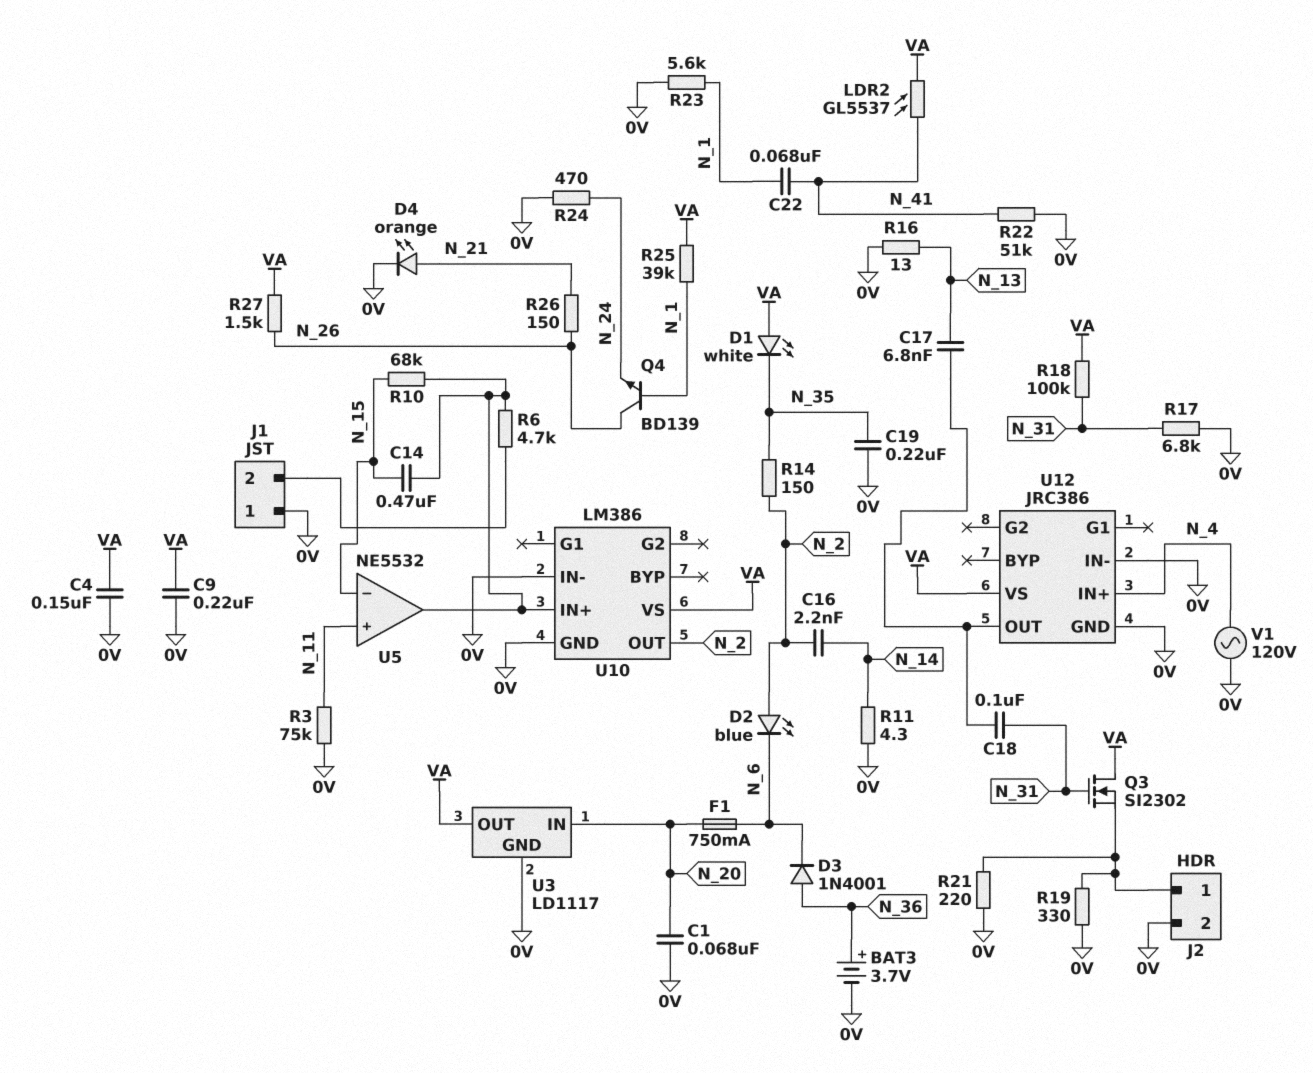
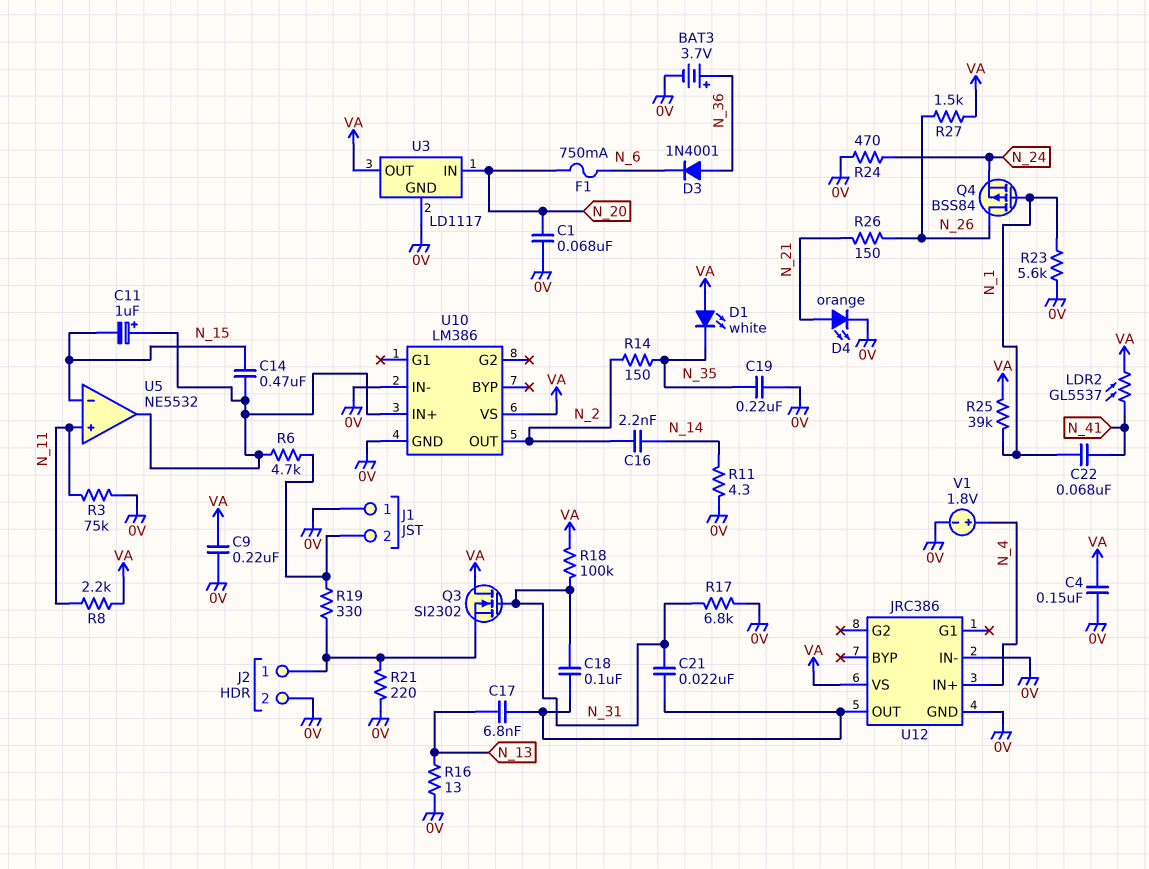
C11: none -> 1uF (plus U5/out, minus N_15)
C21: none -> 22nF (N_31, U12/OUT)
D2: LED blue (A N_2, K N_6) -> none
Q4: NPN BD139 (B N_1, C N_26, E N_24) -> PMOS BSS84 (G N_1, D N_26, S N_24)
R8: none -> 2.2k (N_11, VA)
R10: 68k (N_15, U5/out) -> none
R19: 330 (0V, J2/1) -> 330 (J1/2, J2/1)
R22: 51k (0V, N_41) -> none
V1: AC 120V (0V, N_4) -> 1.8V (plus N_4, minus 0V)

